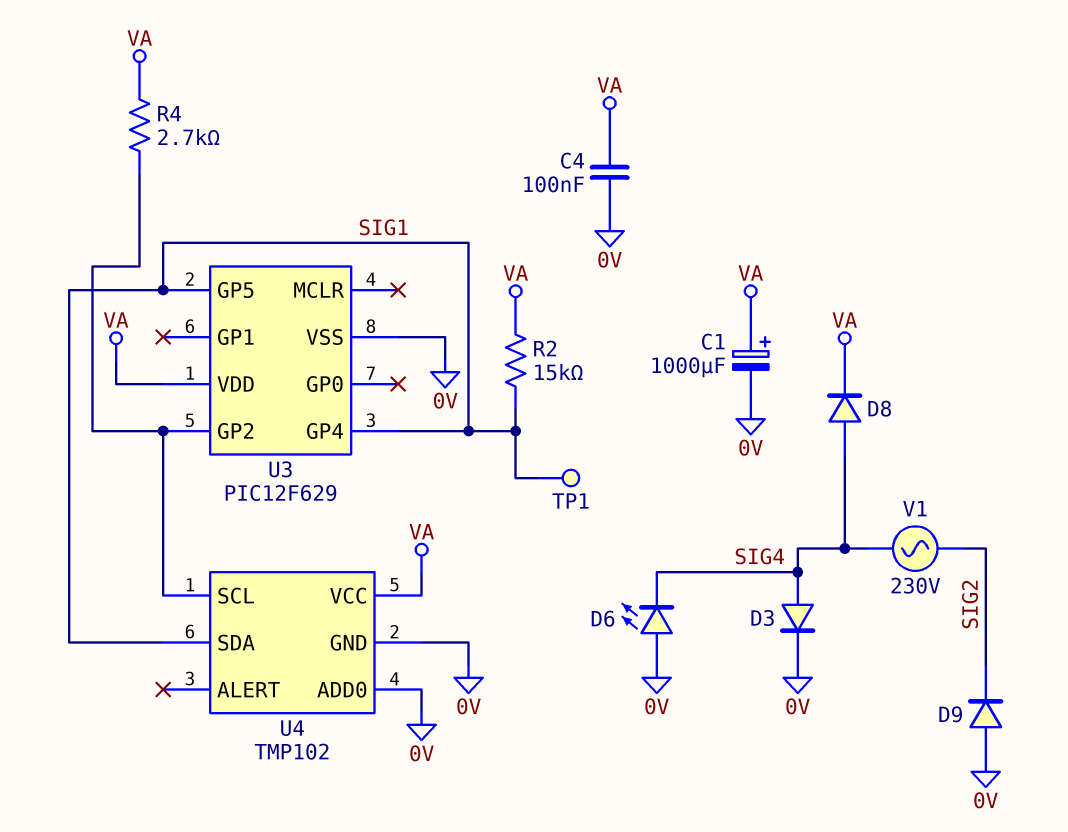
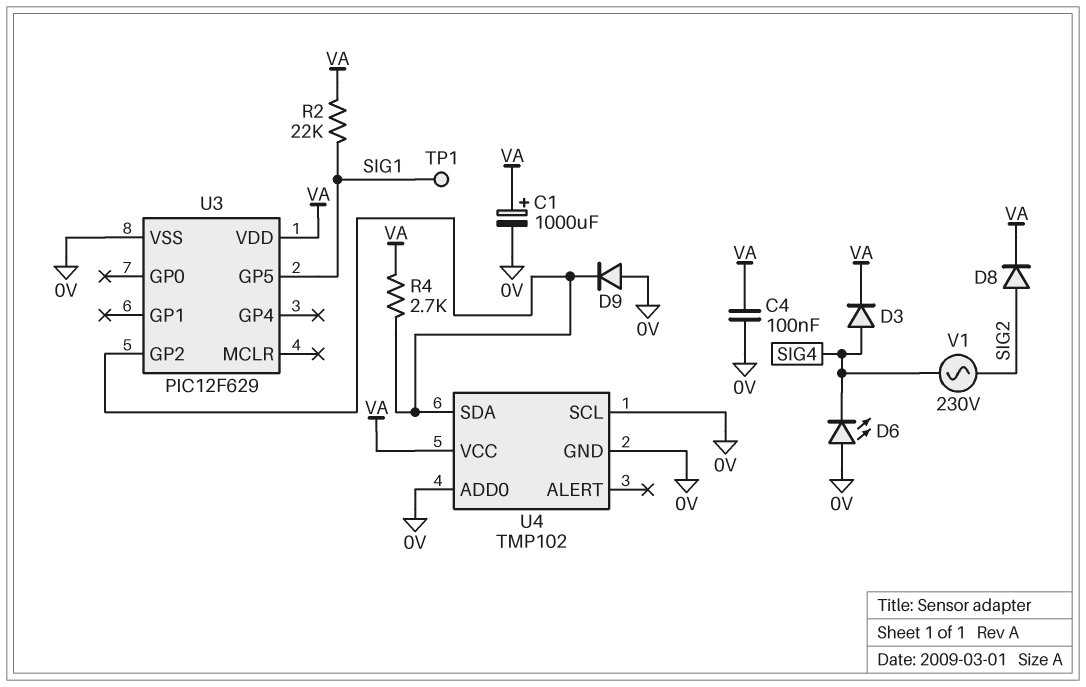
D3: diode (A SIG4, K 0V) -> diode (A SIG4, K VA)
D8: diode (A SIG4, K VA) -> diode (A SIG2, K VA)
D9: diode (A 0V, K SIG2) -> diode (A 0V, K U3/GP2)
R2: 15k (SIG1, VA) -> 22k (SIG1, VA)
U3 pin GP4: SIG1 -> none
U4 pin SCL: U3/GP2 -> 0V
U4 pin SDA: SIG1 -> U3/GP2

